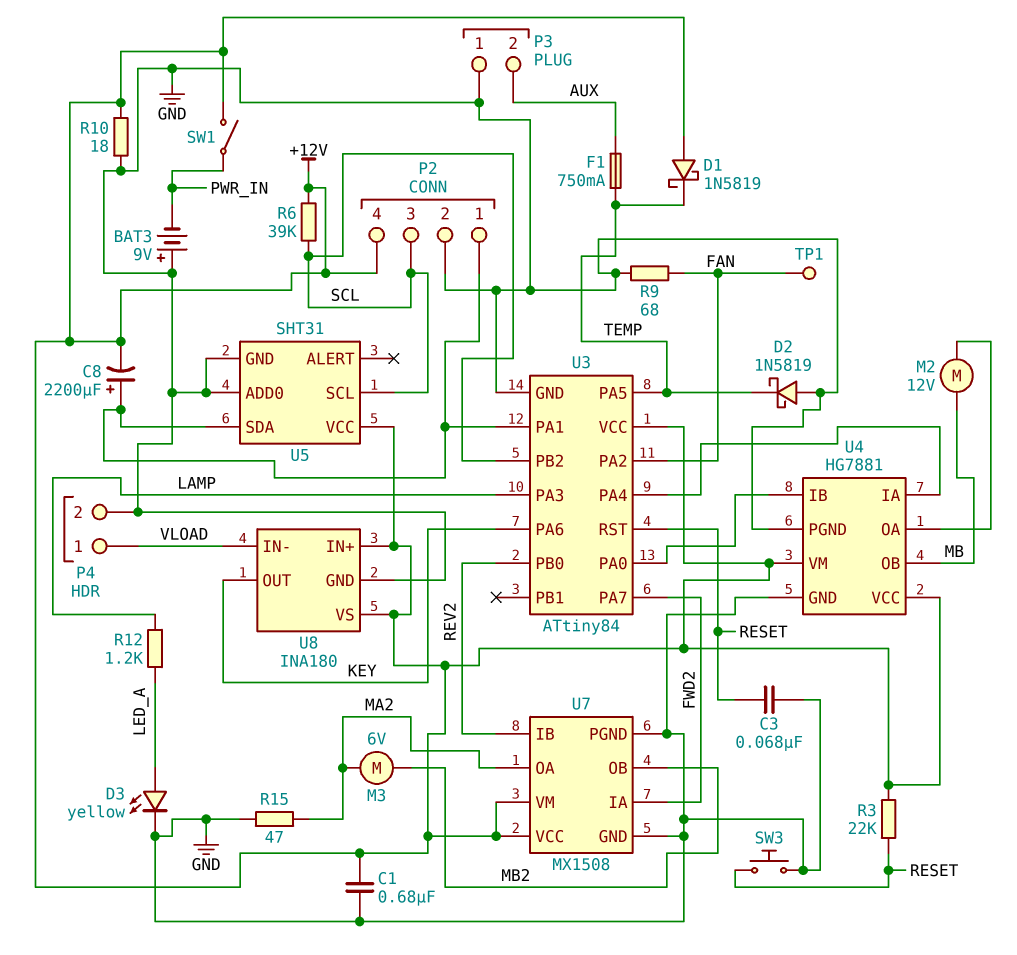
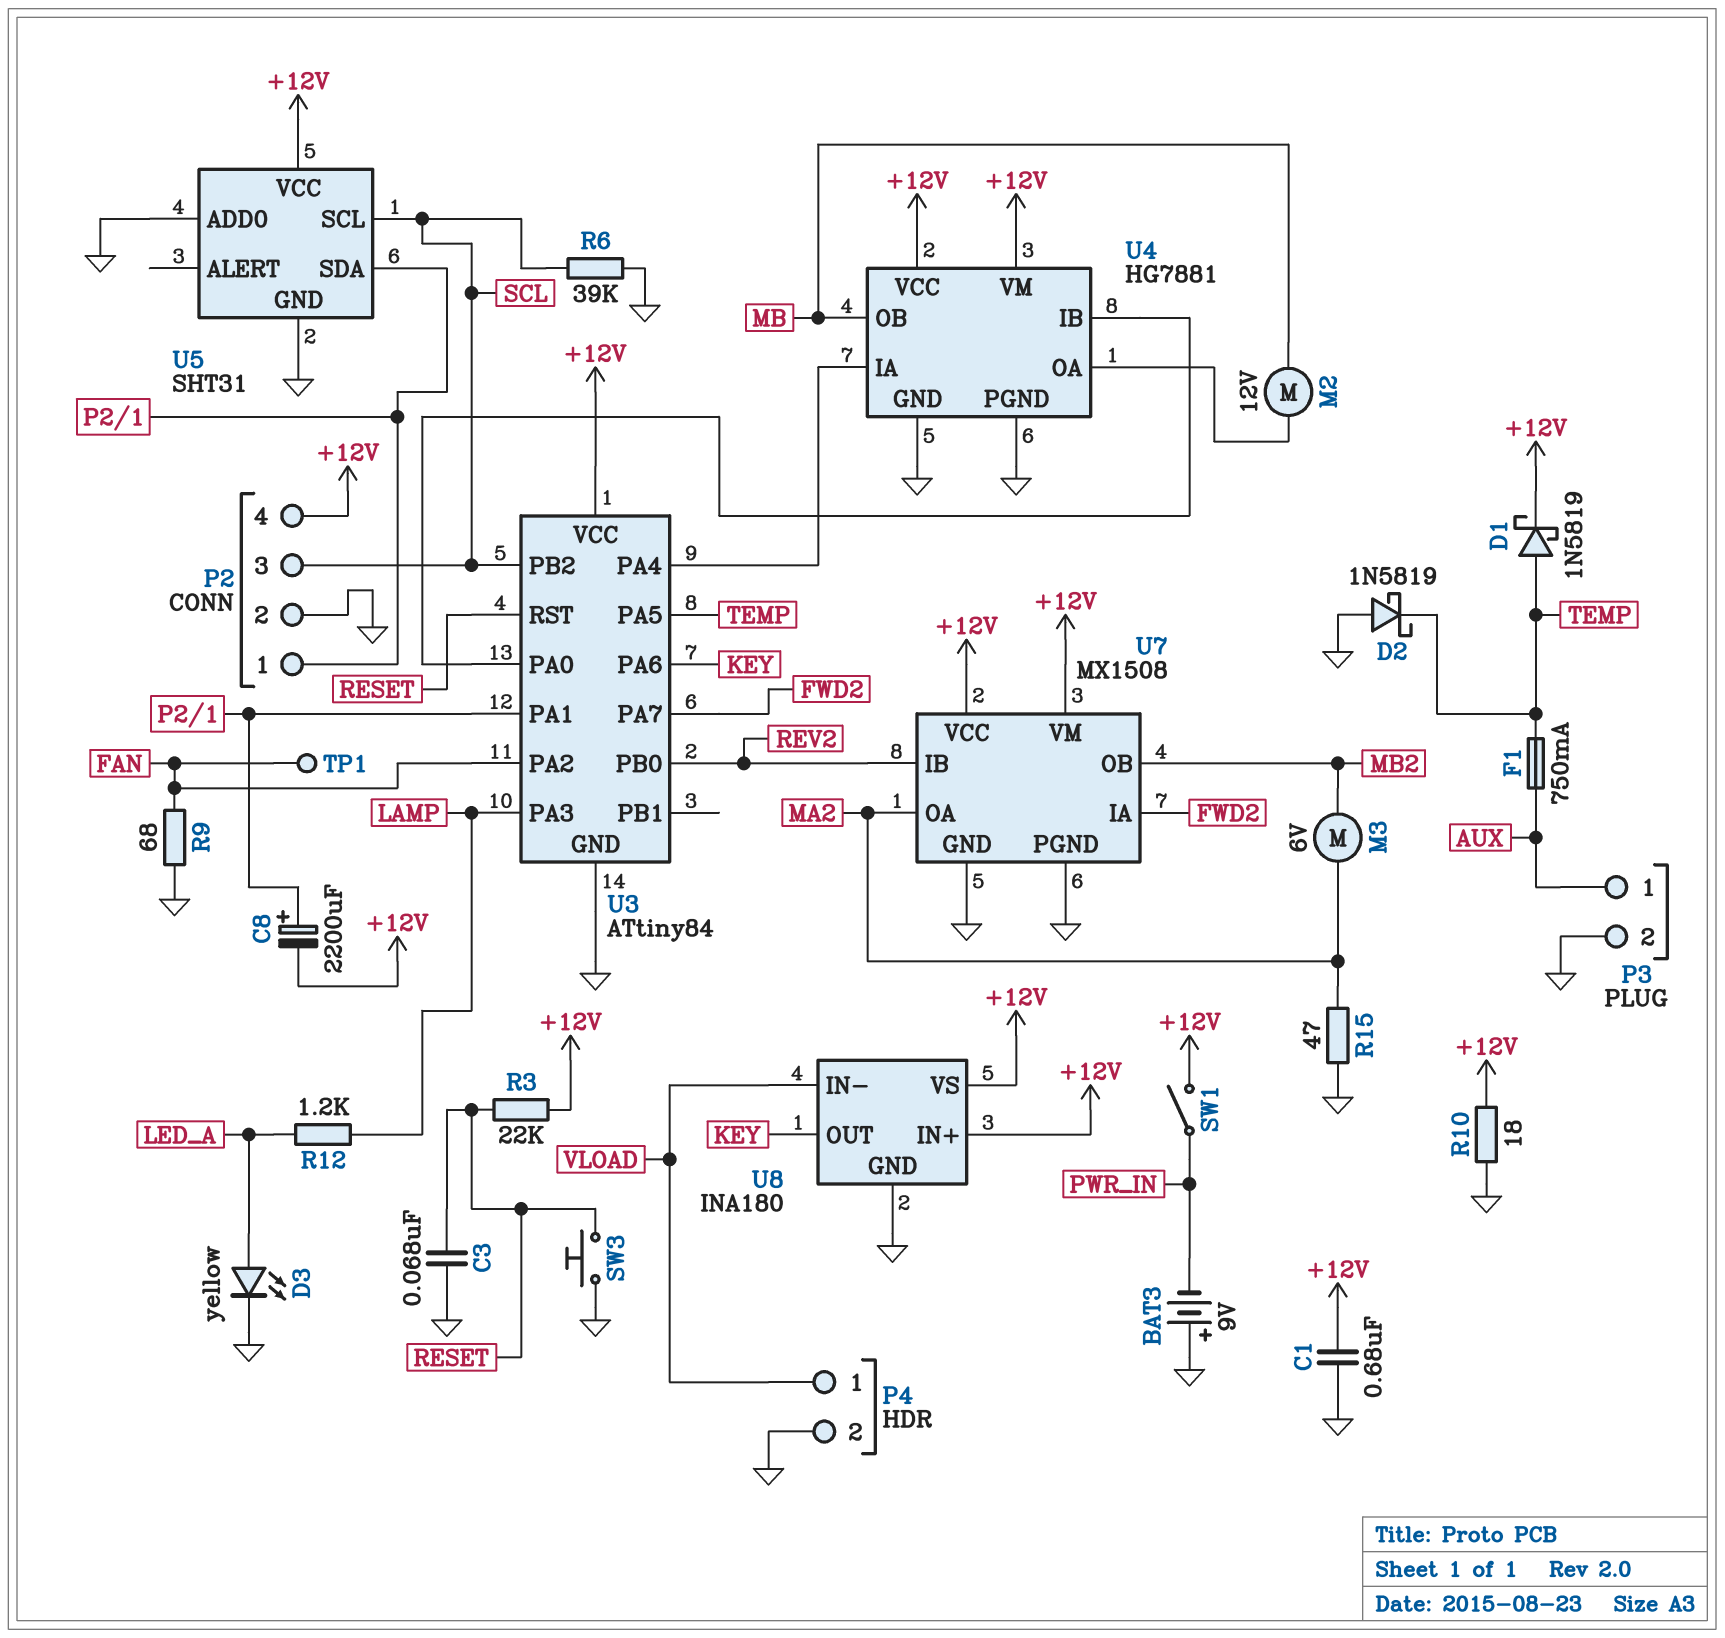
D1: schottky 1N5819 (A +12V, K TEMP) -> schottky 1N5819 (A TEMP, K +12V)
P3 pin 1: GND -> AUX
P3 pin 2: AUX -> GND
R6: 39k (+12V, SCL) -> 39k (GND, SCL)

